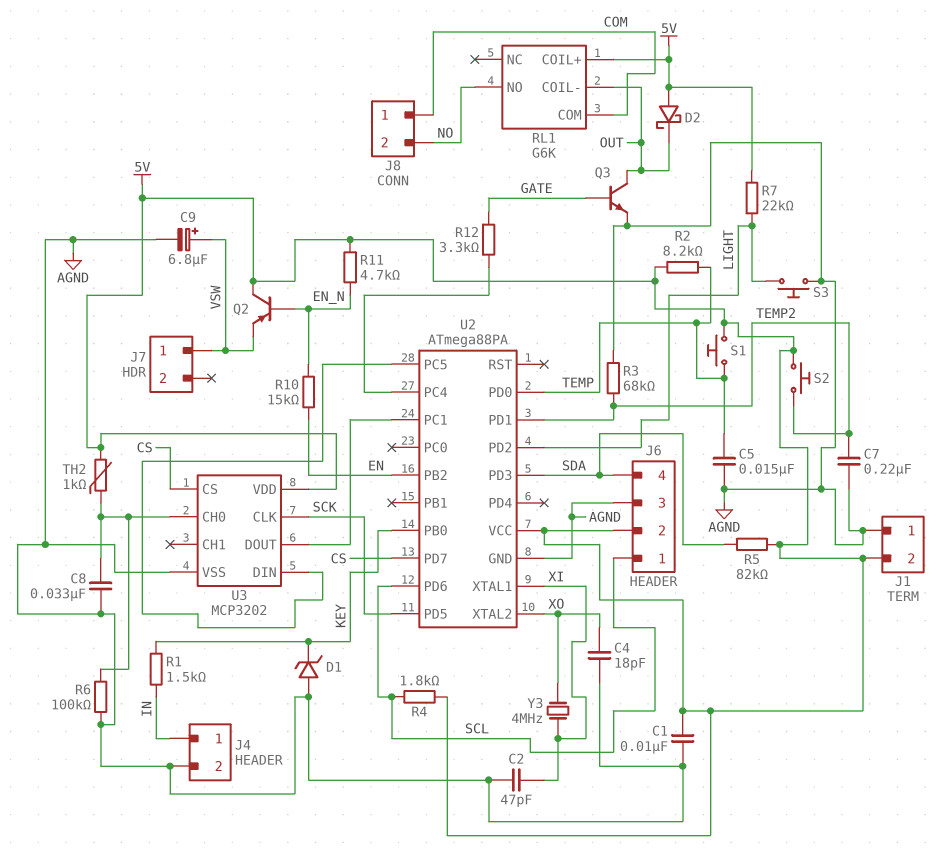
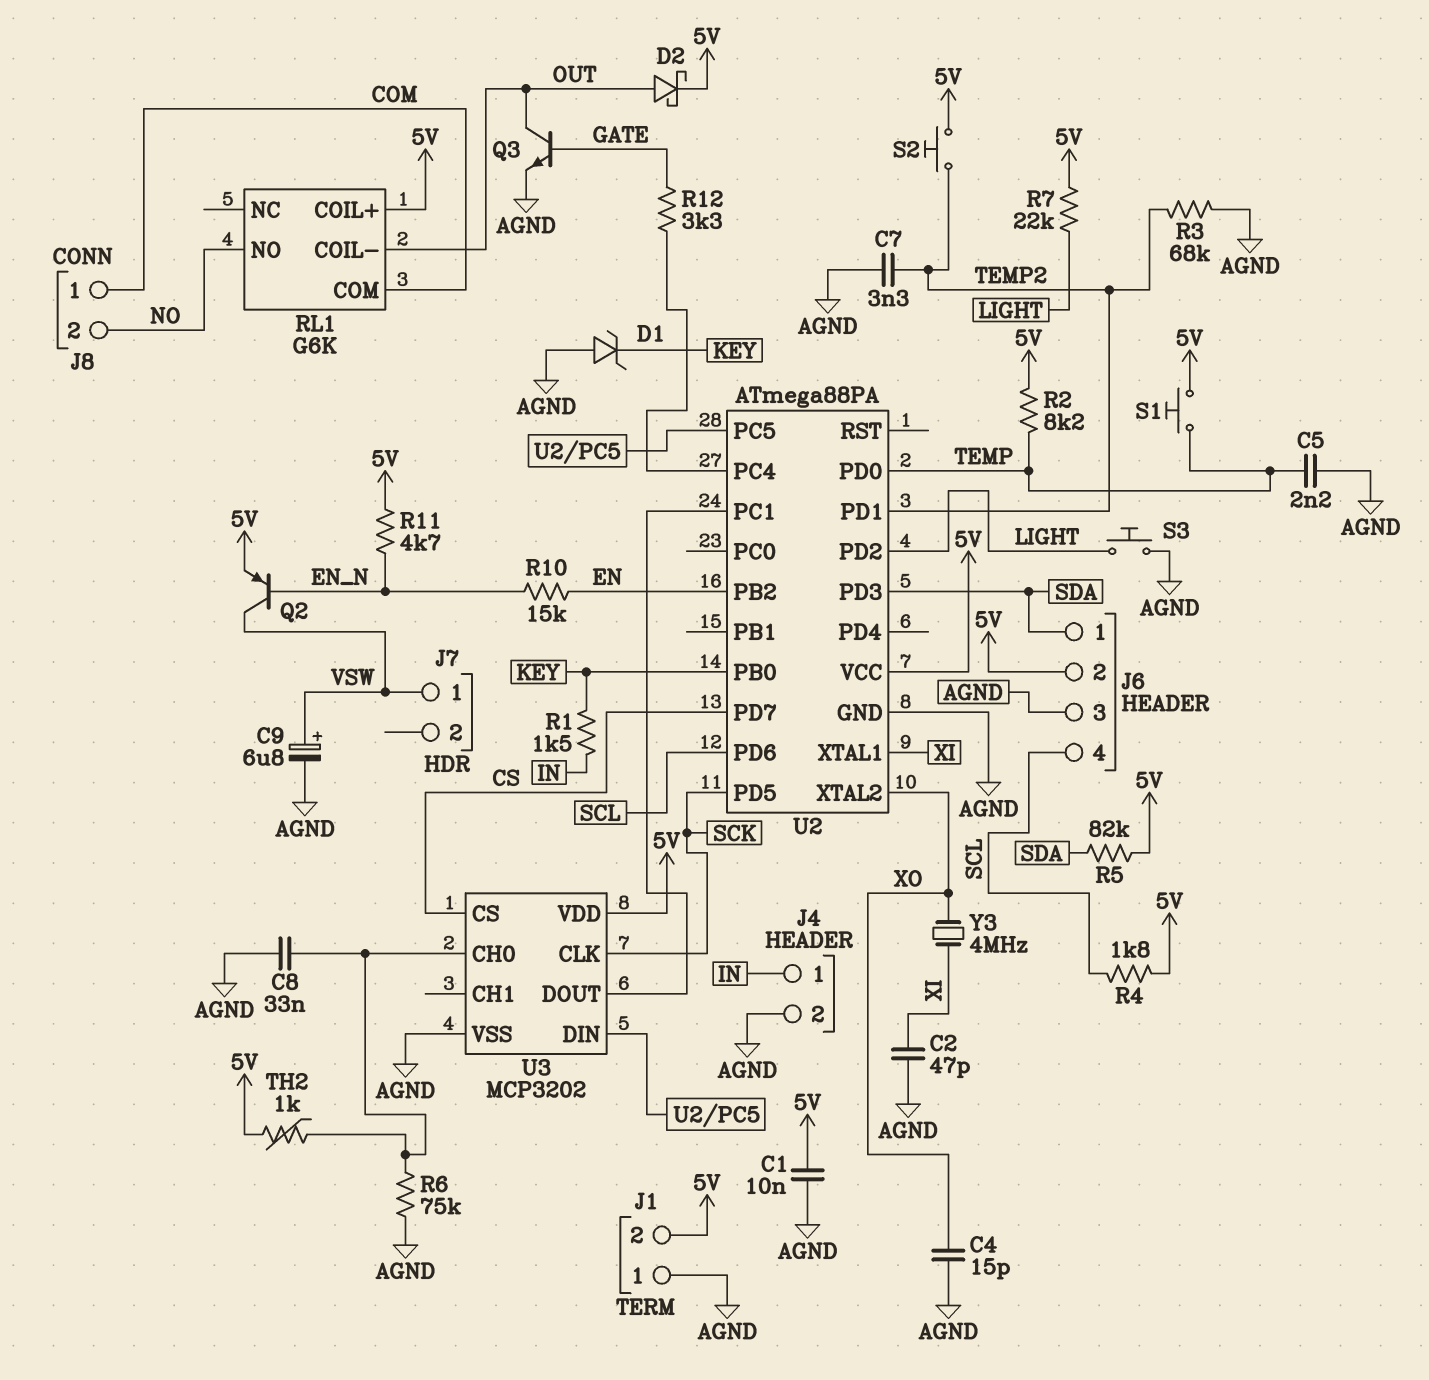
C4: 18pF (AGND, XO) -> 15pF (AGND, XO)
C5: 15nF (AGND, TEMP) -> 2.2nF (AGND, TEMP)
C7: 220nF (AGND, TEMP2) -> 3.3nF (AGND, TEMP2)
D2: schottky (A 5V, K OUT) -> schottky (A OUT, K 5V)
J6 pin 1: SCL -> SDA
J6 pin 4: SDA -> SCL
Q2: PNP (B EN_N, C 5V, E VSW) -> PNP (B EN_N, C VSW, E 5V)
R6: 100k (AGND, U3/CH0) -> 75k (AGND, U3/CH0)

